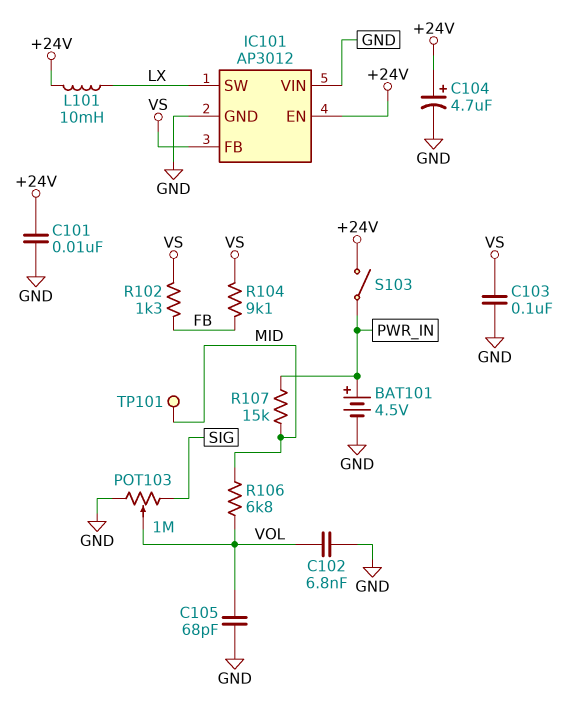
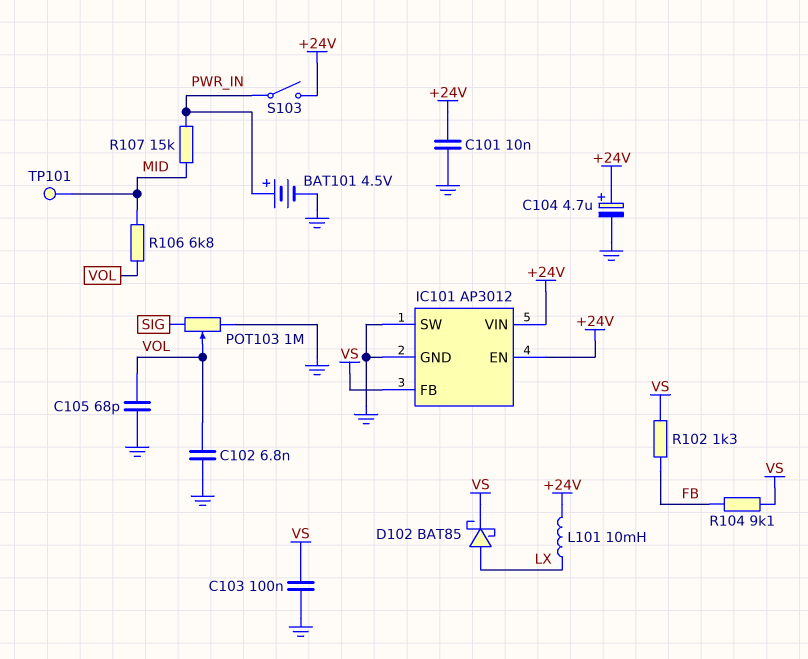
D102: none -> schottky BAT85 (A LX, K VS)
IC101 pin SW: LX -> GND
IC101 pin VIN: GND -> +24V

